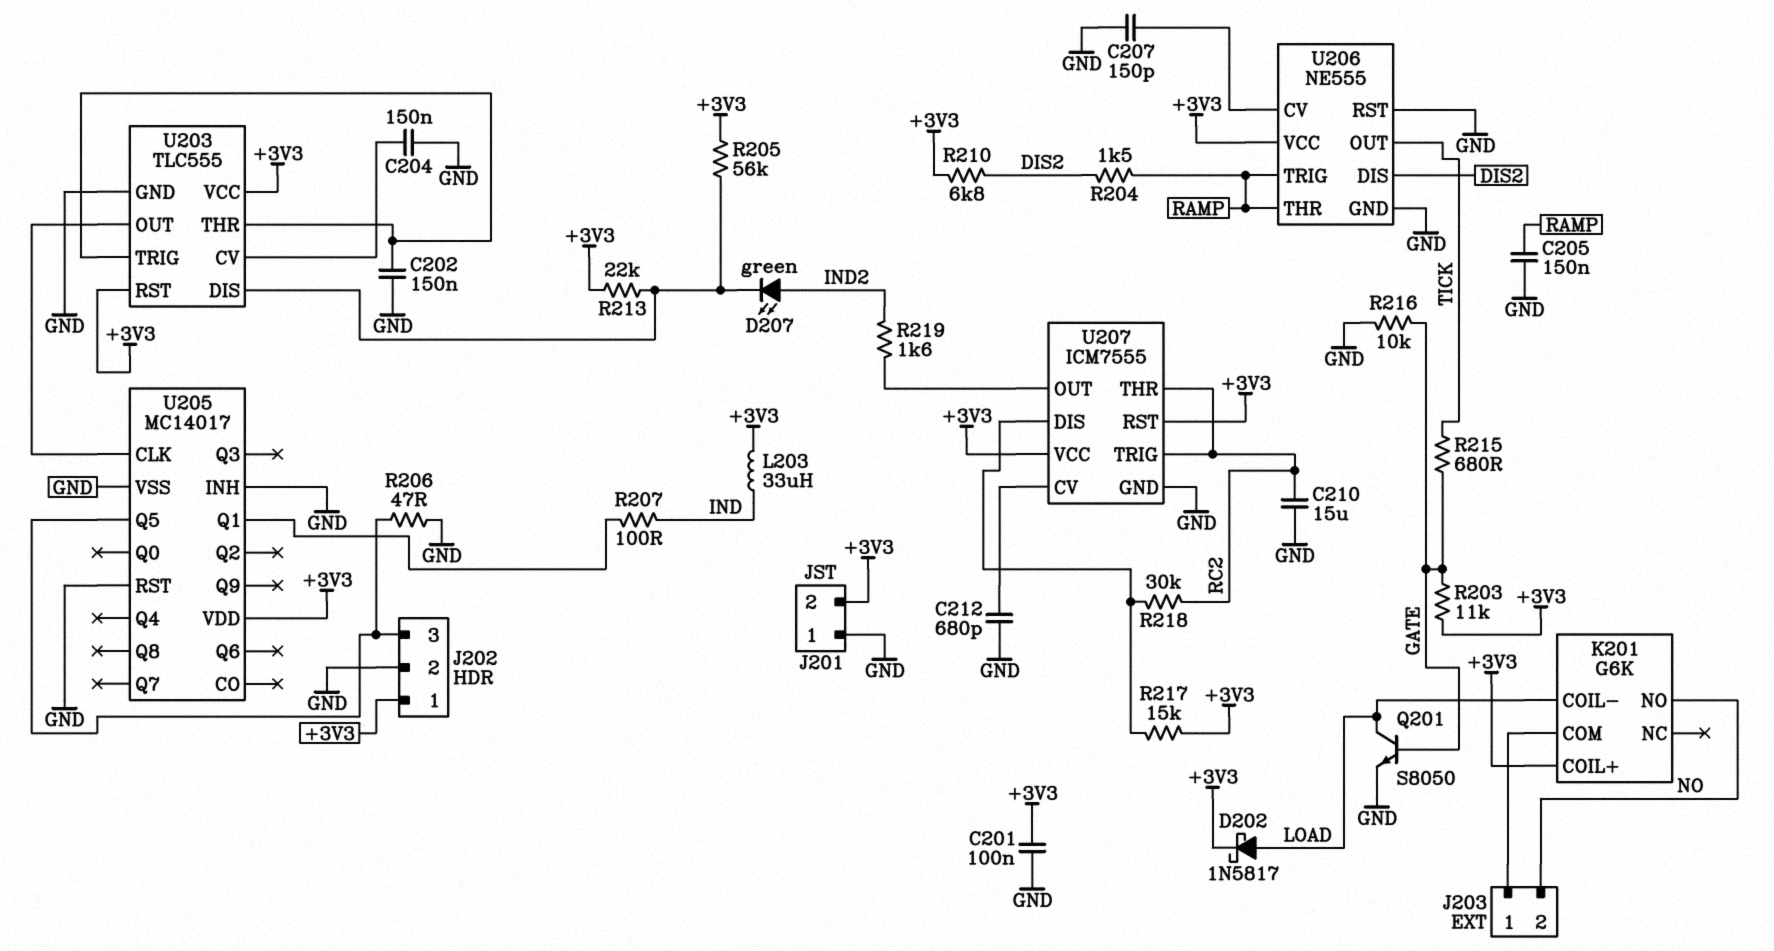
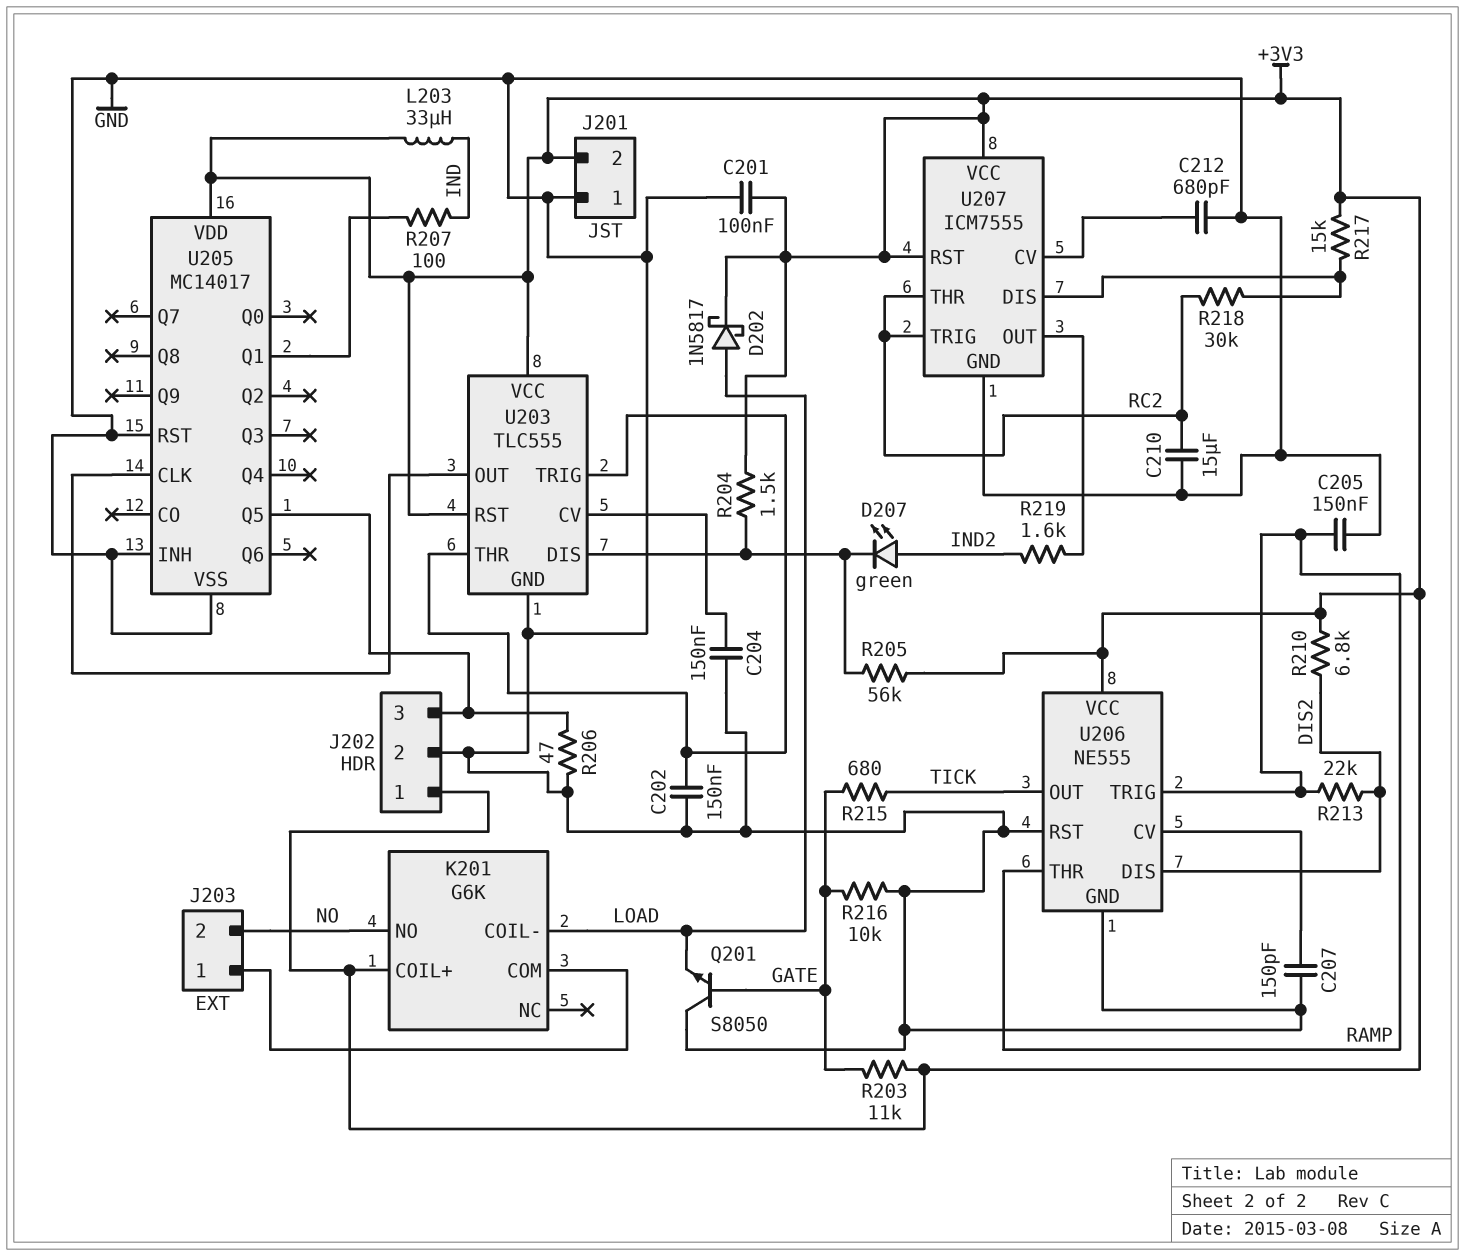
Q201: NPN S8050 (B GATE, C LOAD, E GND) -> NPN S8050 (B GATE, C GND, E LOAD)
R204: 1.5k (DIS2, RAMP) -> 1.5k (+3V3, U203/DIS)
R213: 22k (+3V3, U203/DIS) -> 22k (DIS2, RAMP)

